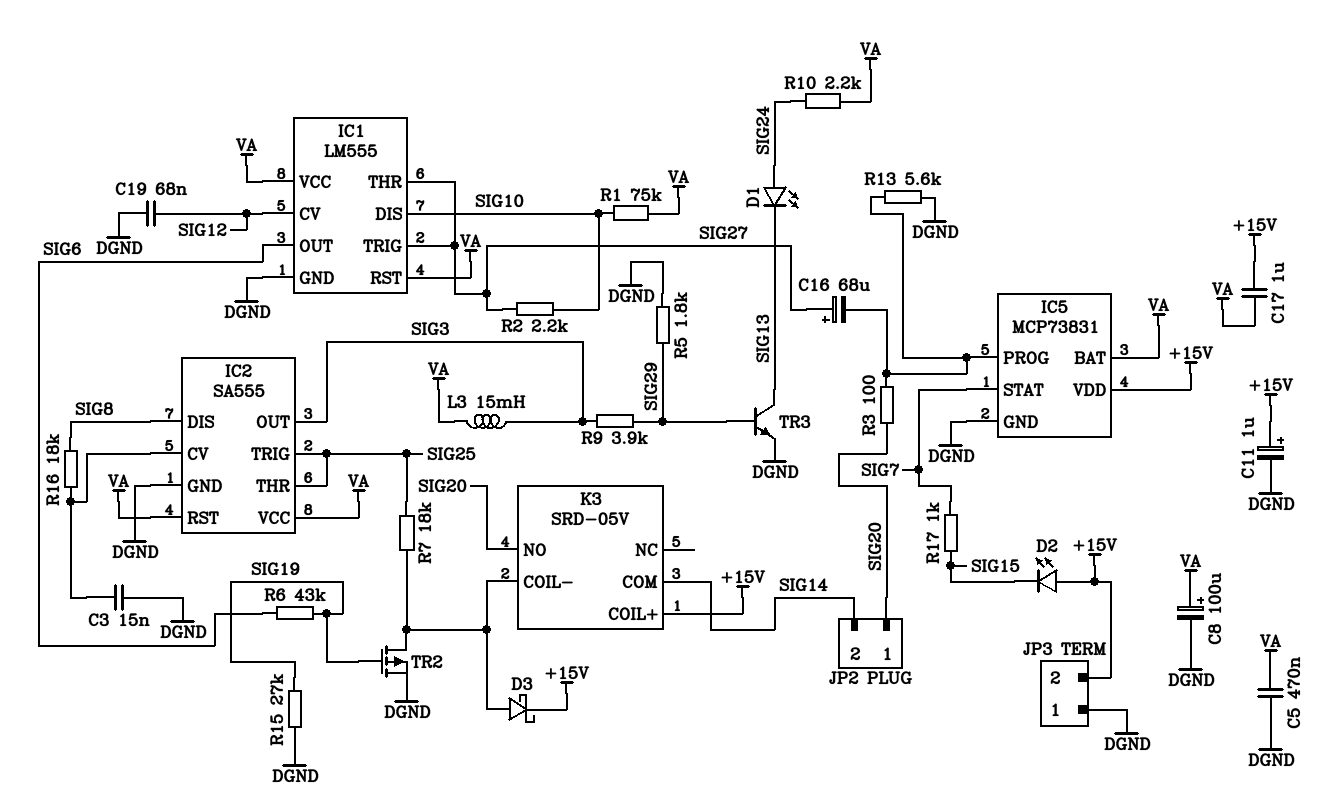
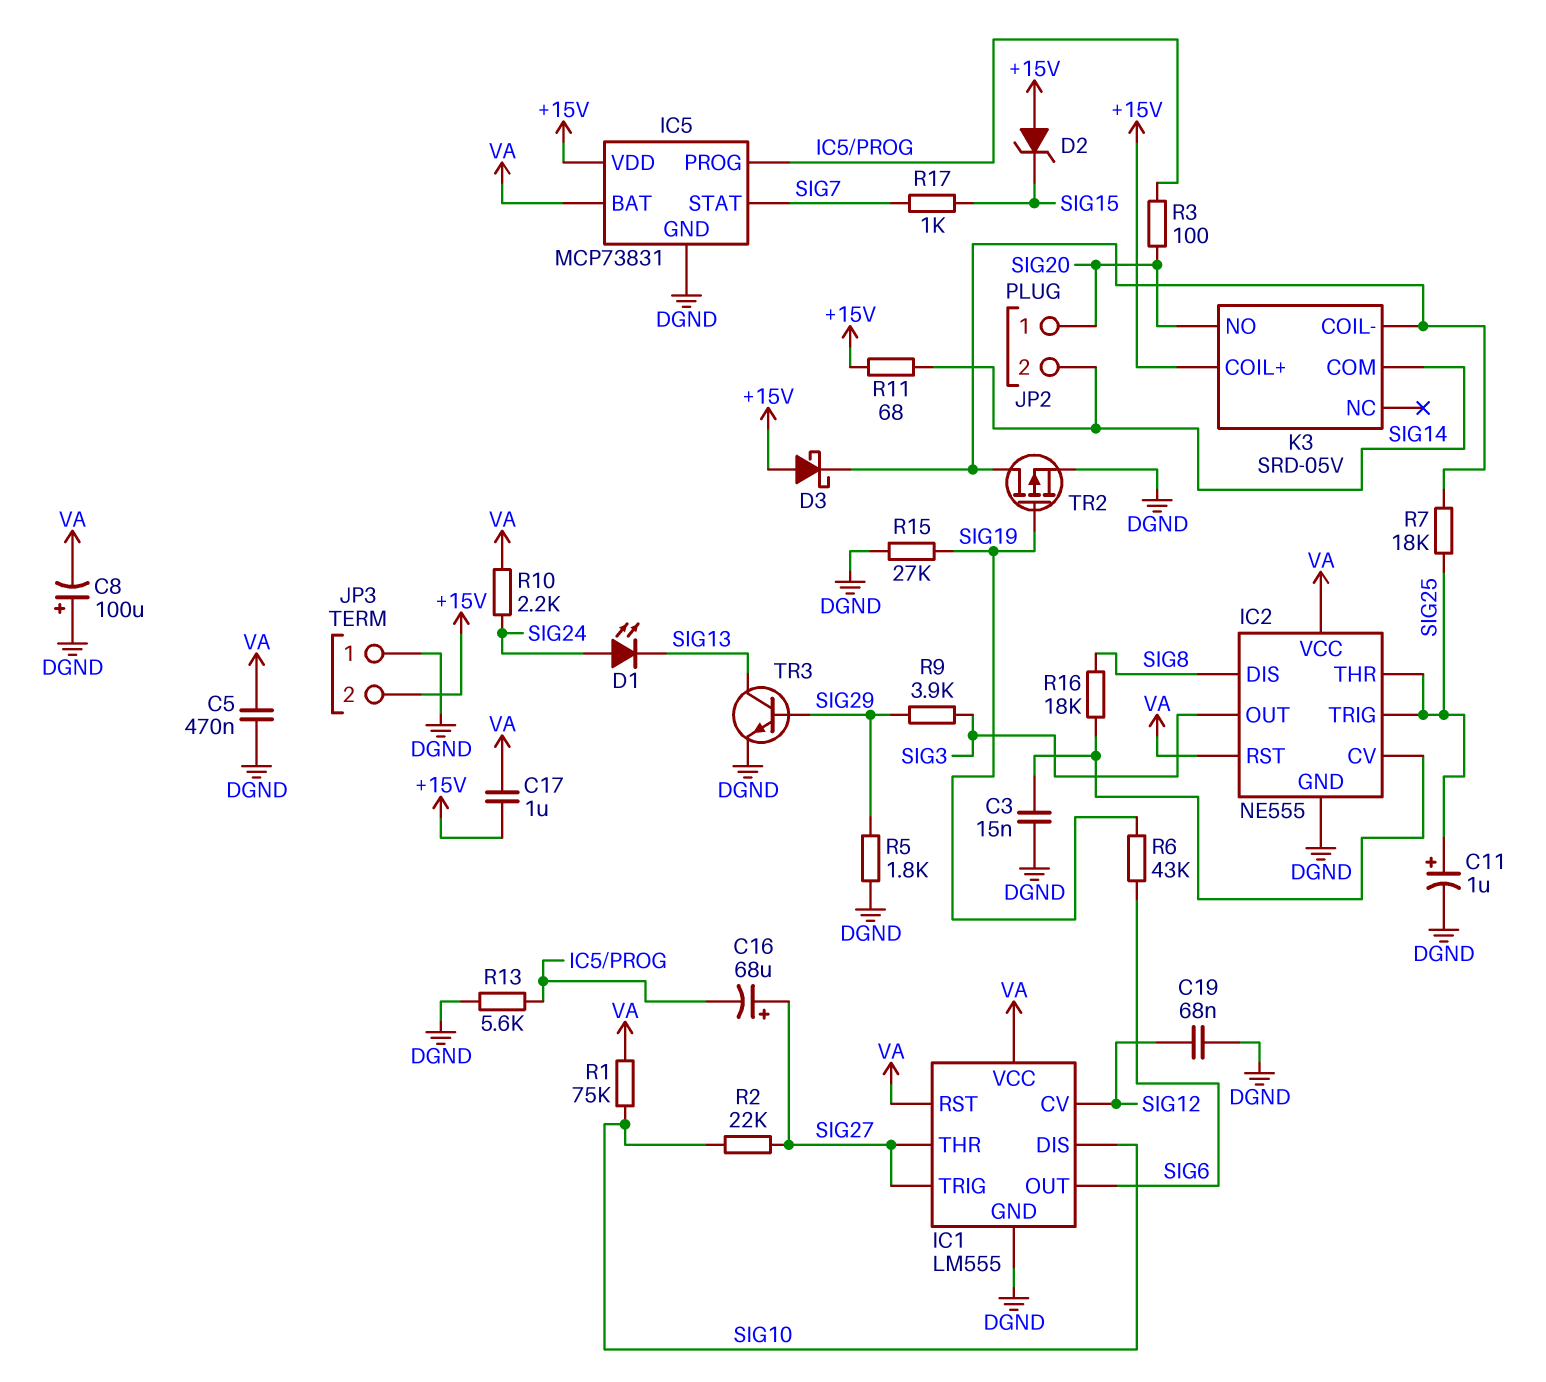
C8: 100uF (plus VA, minus DGND) -> 100uF (plus DGND, minus VA)
C11: 1uF (plus +15V, minus DGND) -> 1uF (plus SIG25, minus DGND)
D2: LED (A +15V, K SIG15) -> zener (A +15V, K SIG15)
D3: schottky (A K3/COIL-, K +15V) -> schottky (A +15V, K K3/COIL-)
IC2: SA555 -> NE555
L3: 15mH (SIG3, VA) -> none
R2: 2.2k (SIG10, SIG27) -> 22k (SIG10, SIG27)
R11: none -> 68 (+15V, SIG14)

